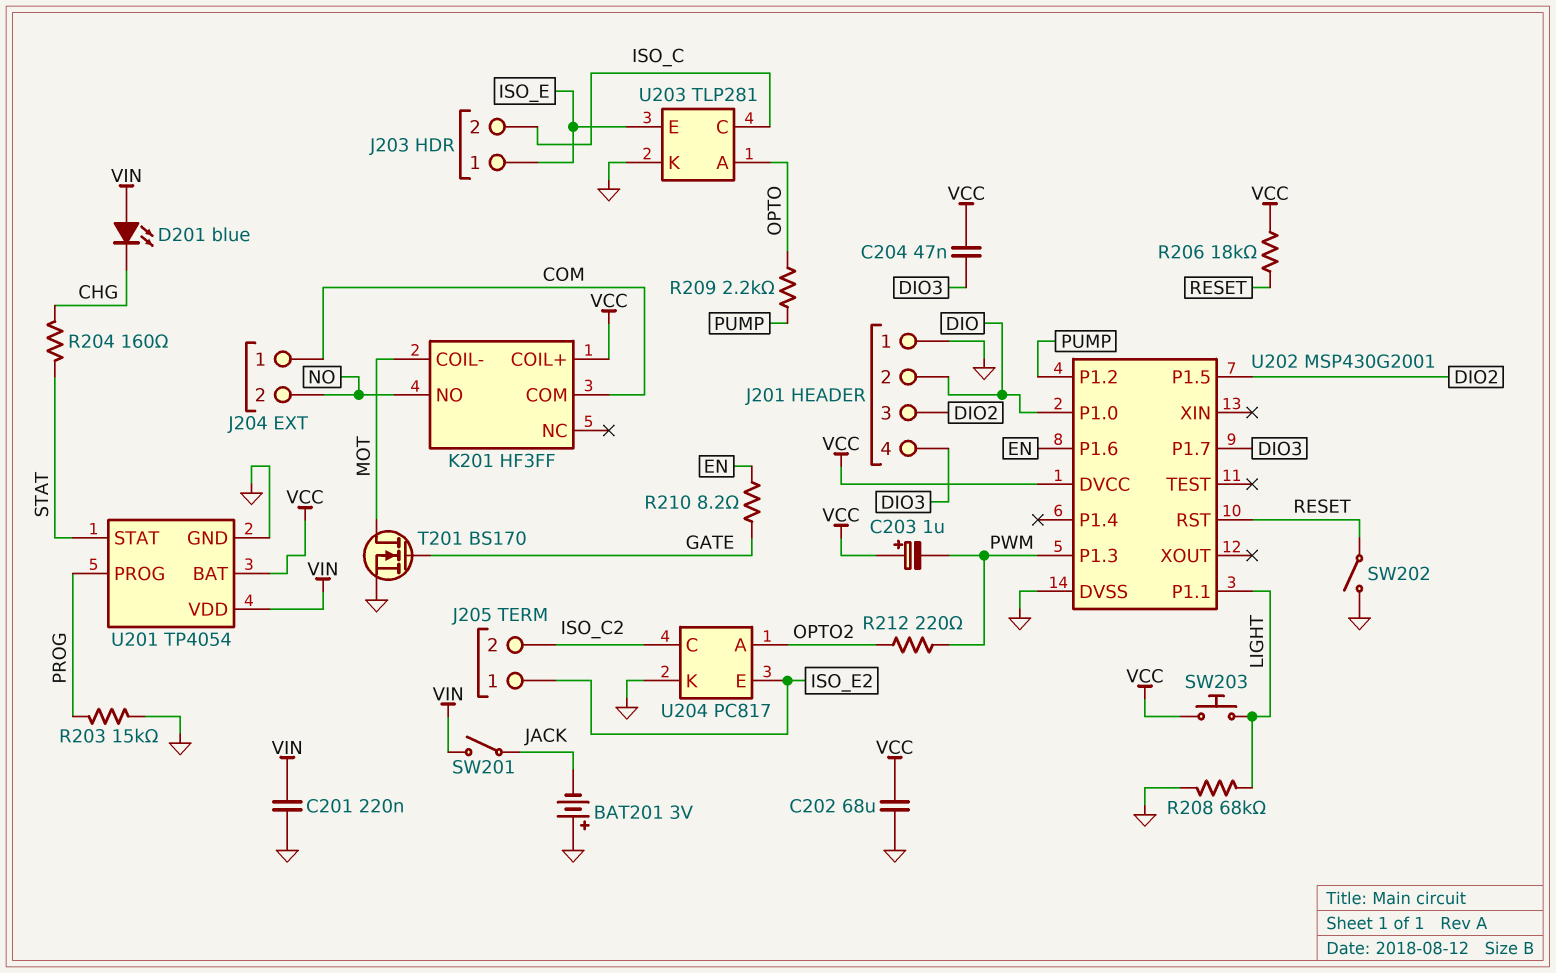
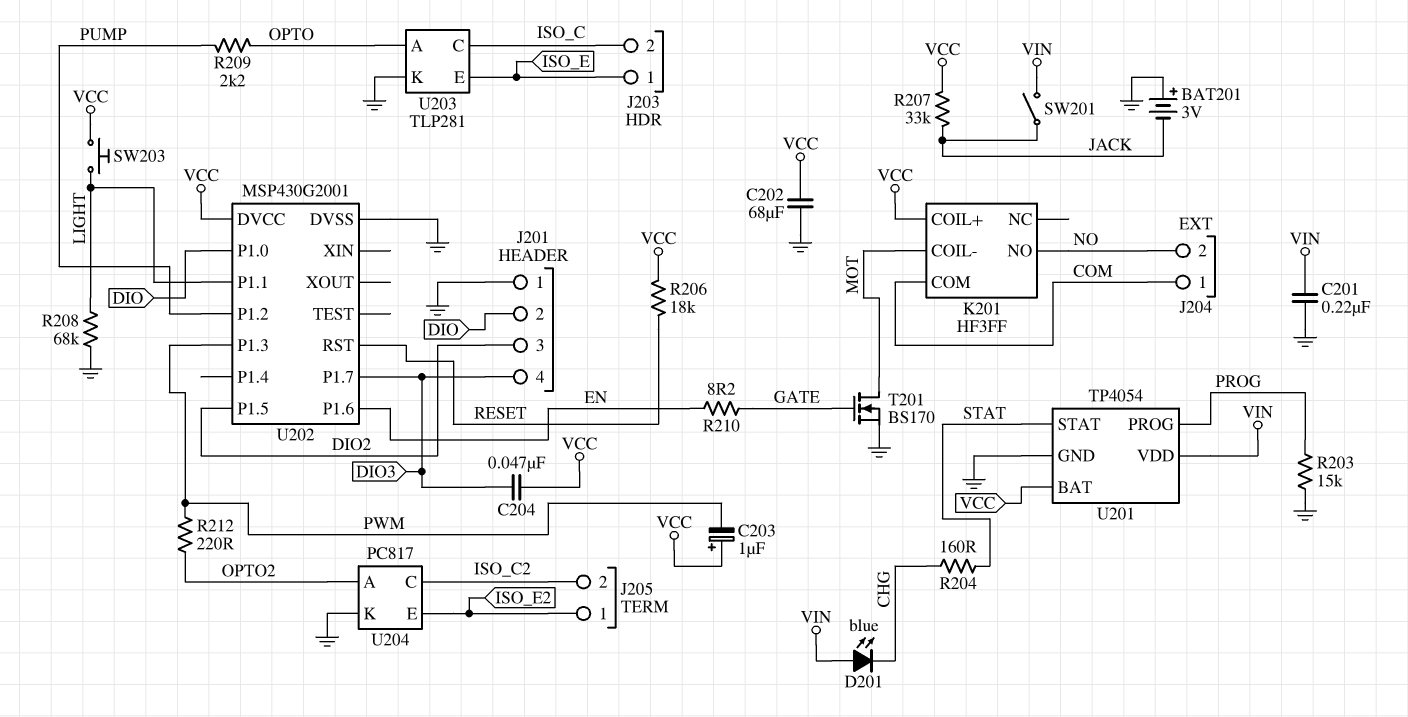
R207: none -> 33k (JACK, VCC)
SW202: switch (GND, RESET) -> none

